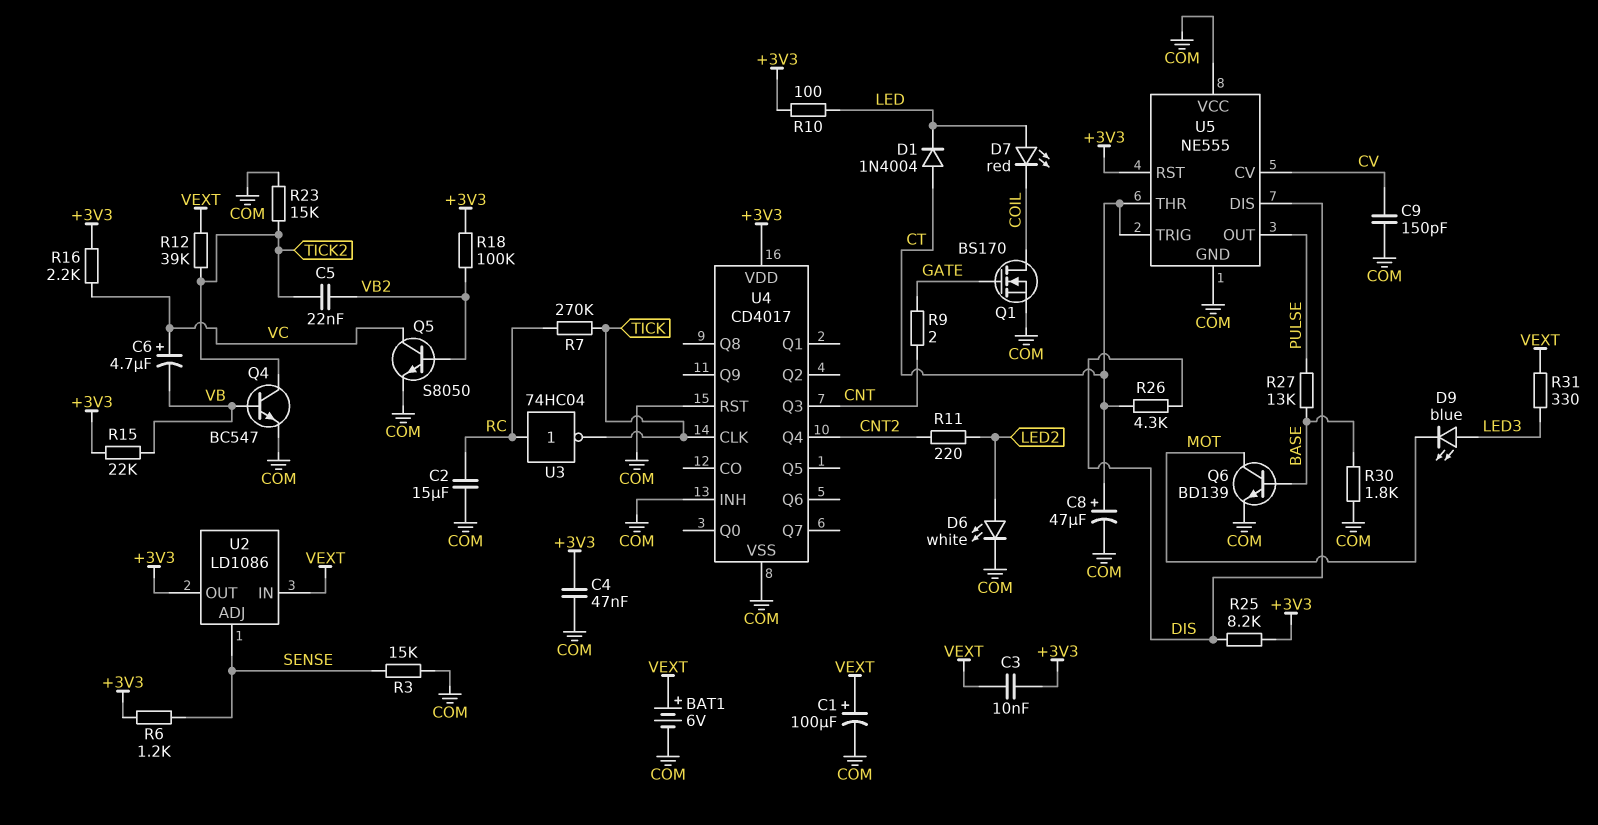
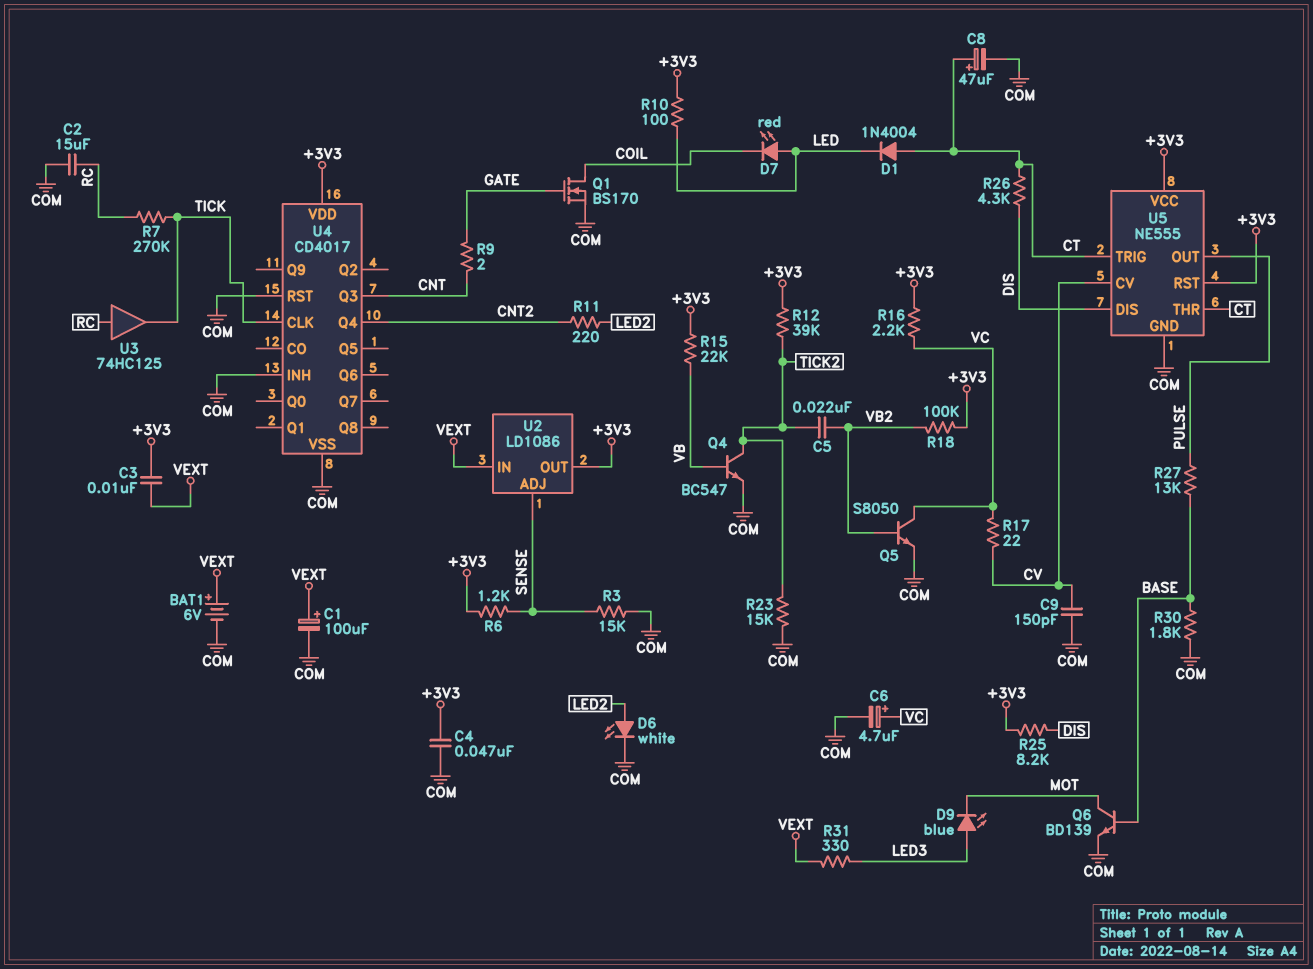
C6: 4.7uF (plus VC, minus VB) -> 4.7uF (plus VC, minus COM)
R12: 39k (TICK2, VEXT) -> 39k (+3V3, TICK2)
R17: none -> 22 (CV, VC)
U3: NOT 74HC04 (in RC, out TICK) -> buffer 74HC125 (in RC, out TICK)
U5 pin VCC: COM -> +3V3

